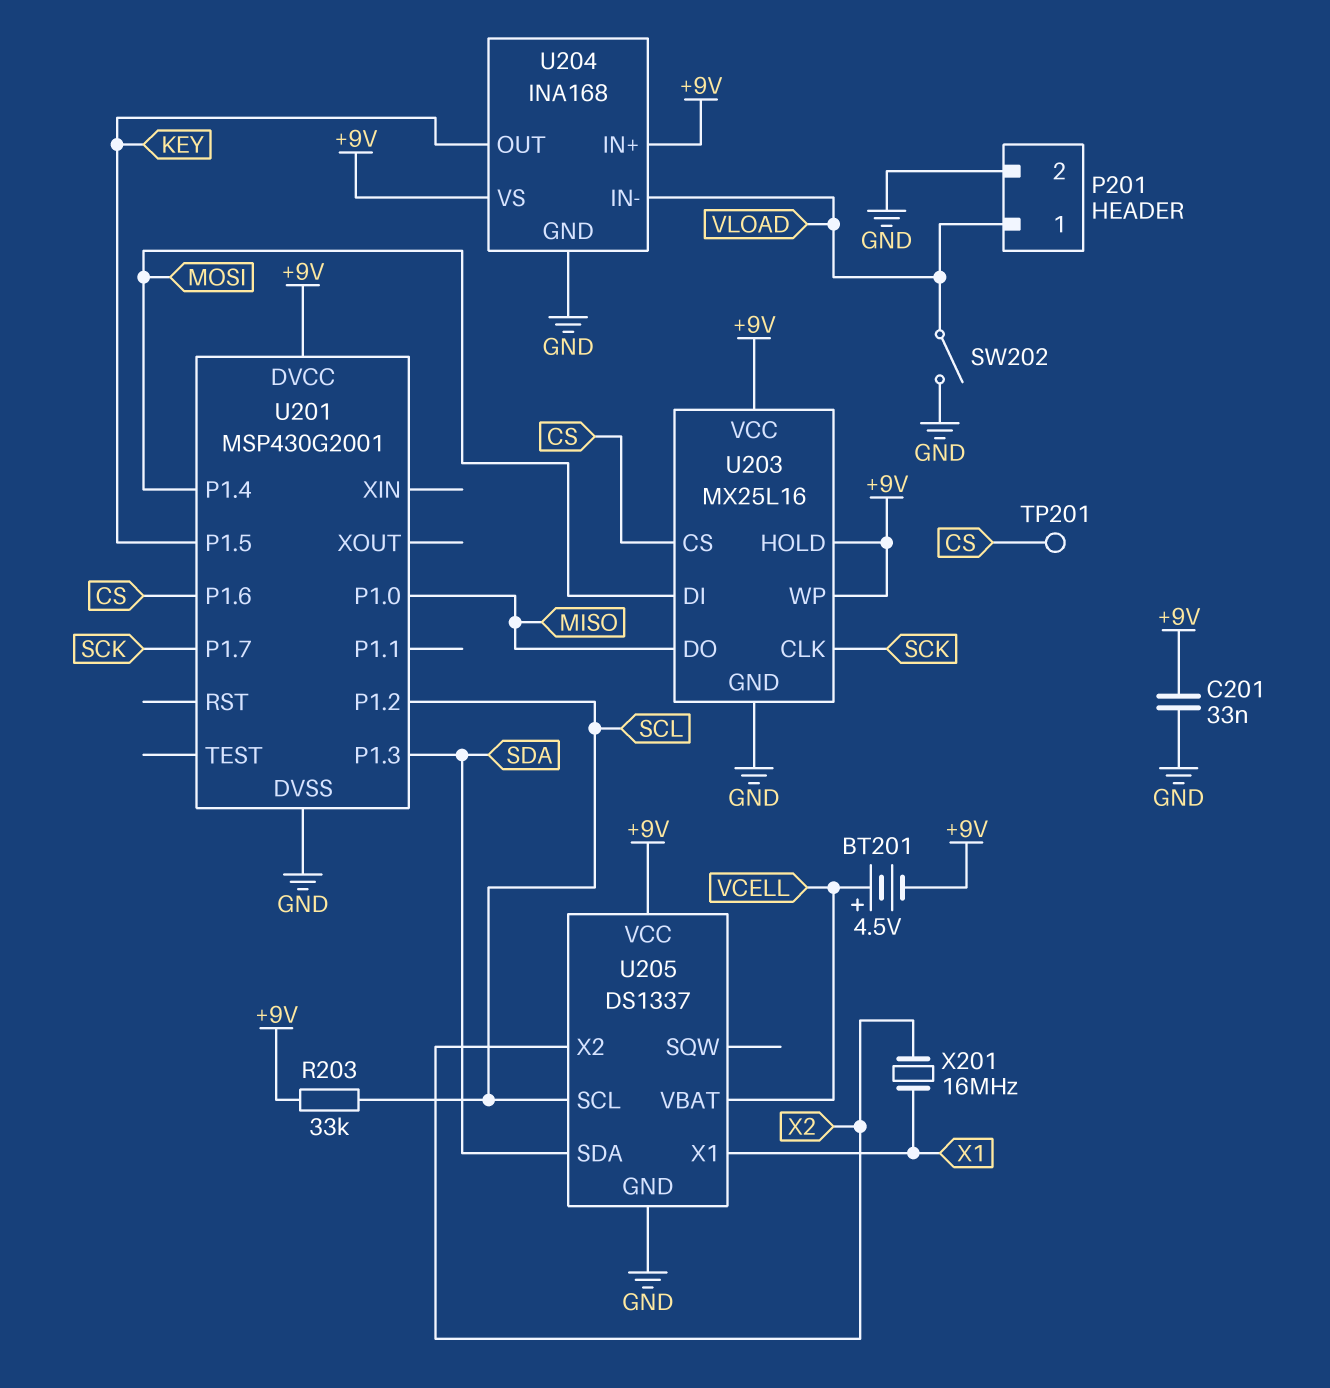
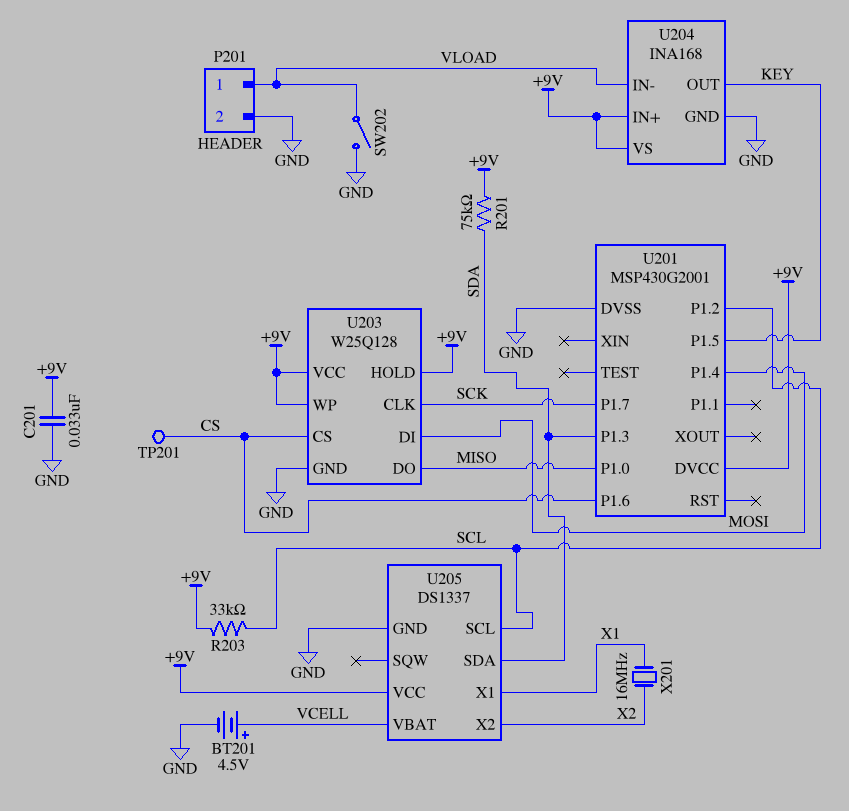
BT201: 4.5V (plus VCELL, minus +9V) -> 4.5V (plus VCELL, minus GND)
R201: none -> 75k (+9V, SDA)
U203: MX25L16 -> W25Q128

